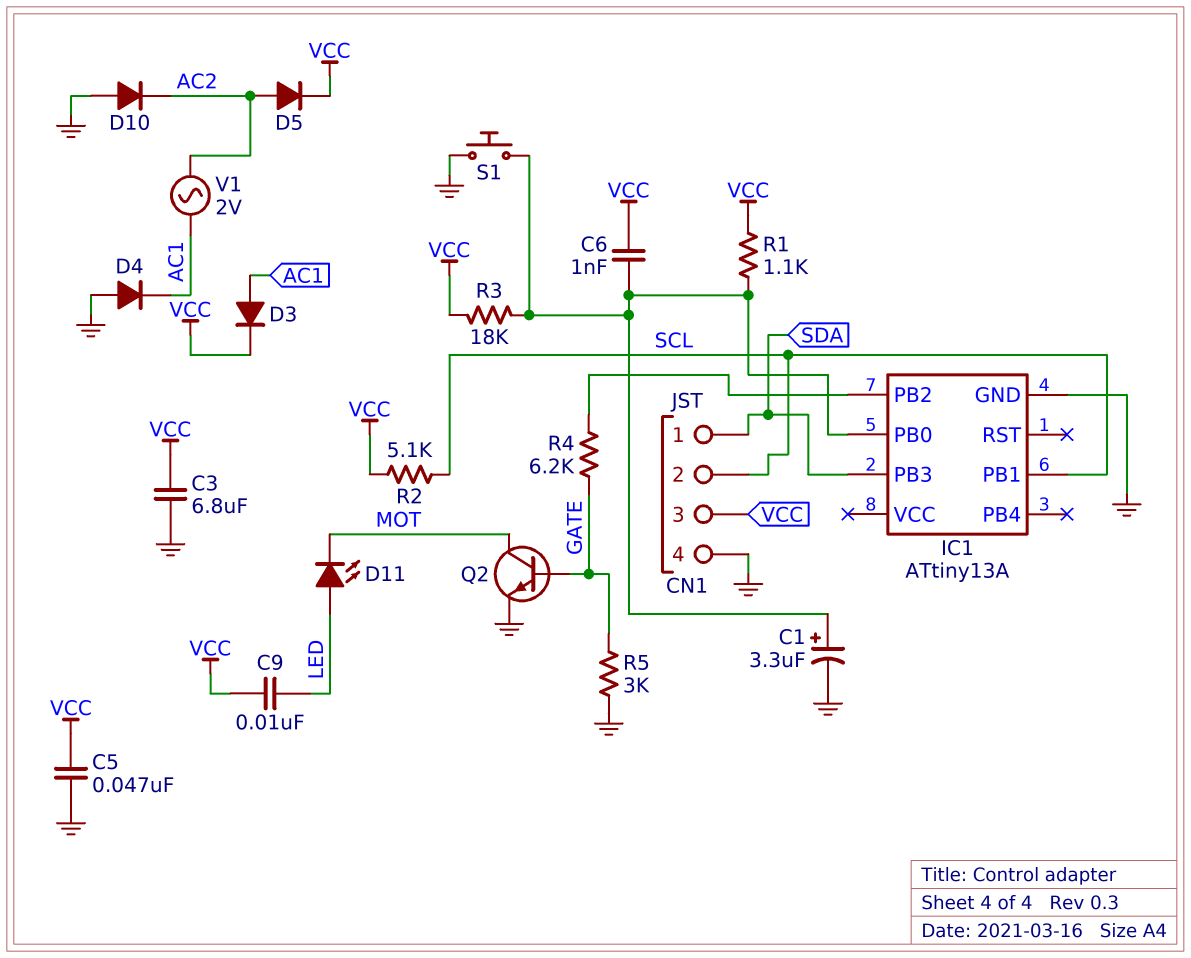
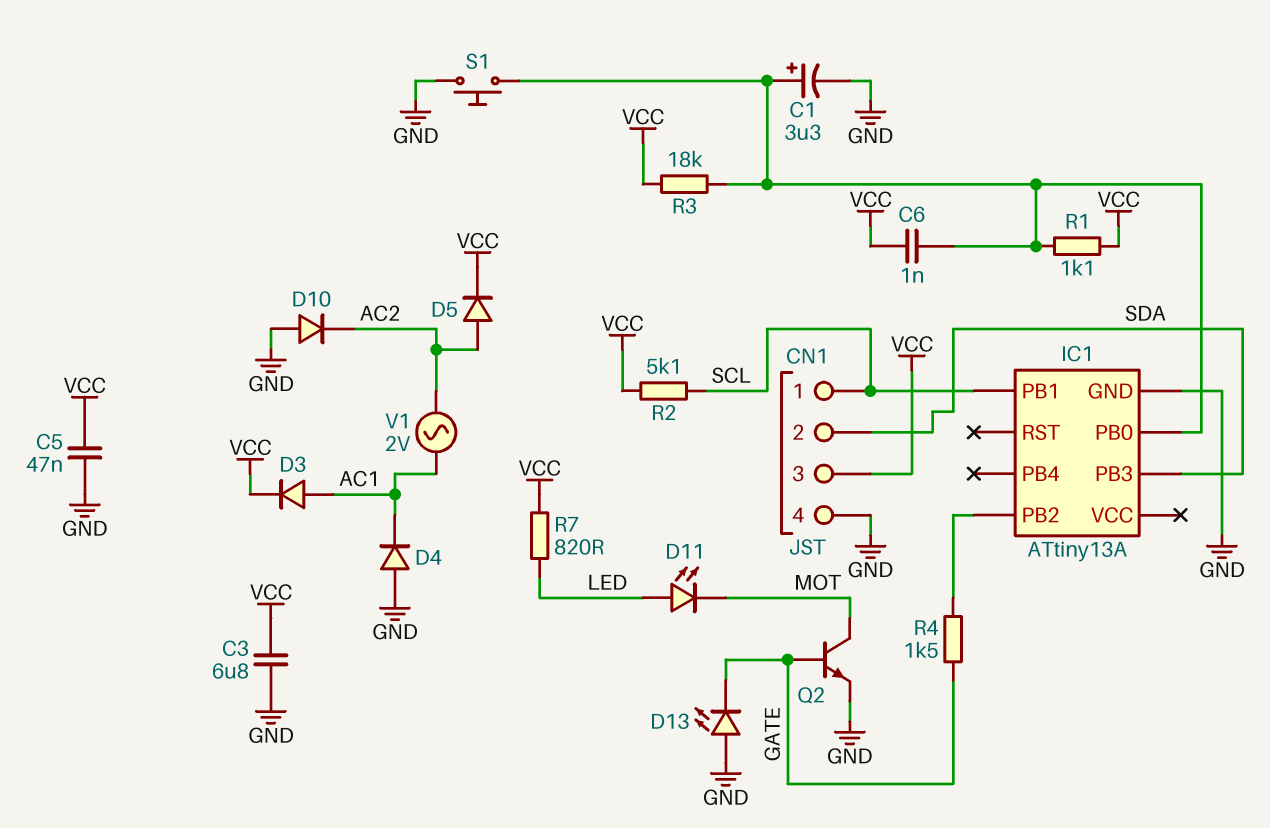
C9: 10nF (LED, VCC) -> none
CN1 pin 1: SDA -> SCL
CN1 pin 2: SCL -> SDA
D13: none -> LED (A GND, K GATE)
R4: 6.2k (GATE, IC1/PB2) -> 1.5k (GATE, IC1/PB2)
R5: 3k (GATE, GND) -> none
R7: none -> 820 (LED, VCC)

